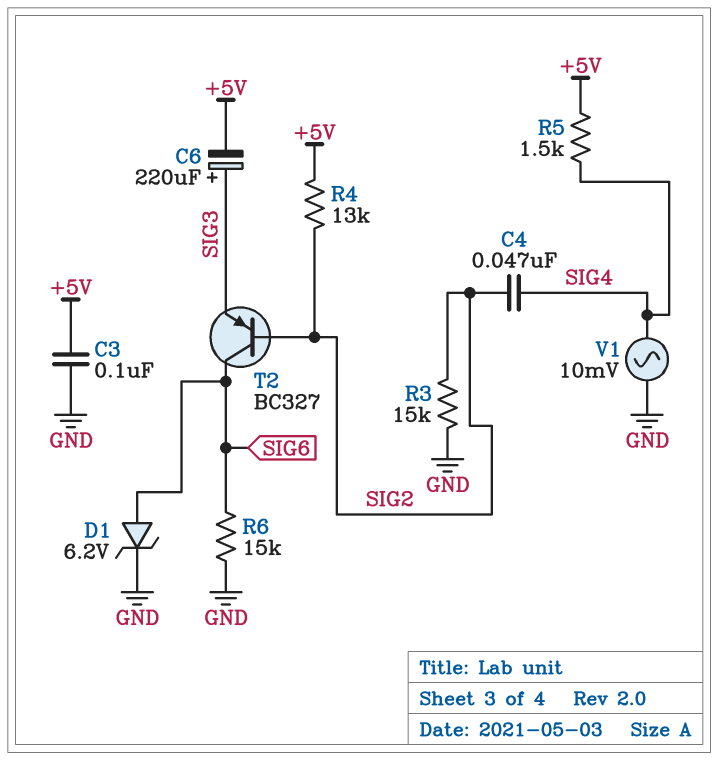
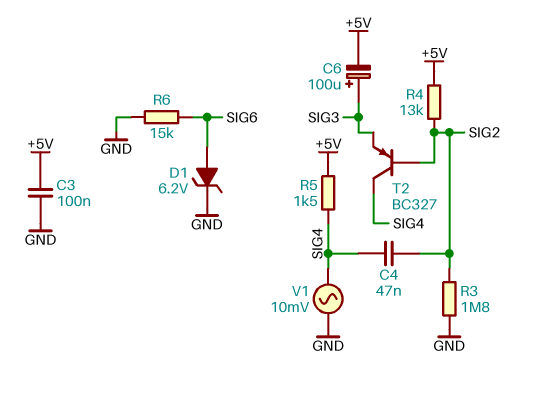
C6: 220uF (plus SIG3, minus +5V) -> 100uF (plus SIG3, minus +5V)
R3: 15k (GND, SIG2) -> 1.8M (GND, SIG2)
T2: PNP BC327 (B SIG2, C SIG6, E SIG3) -> PNP BC327 (B SIG2, C SIG4, E SIG3)

